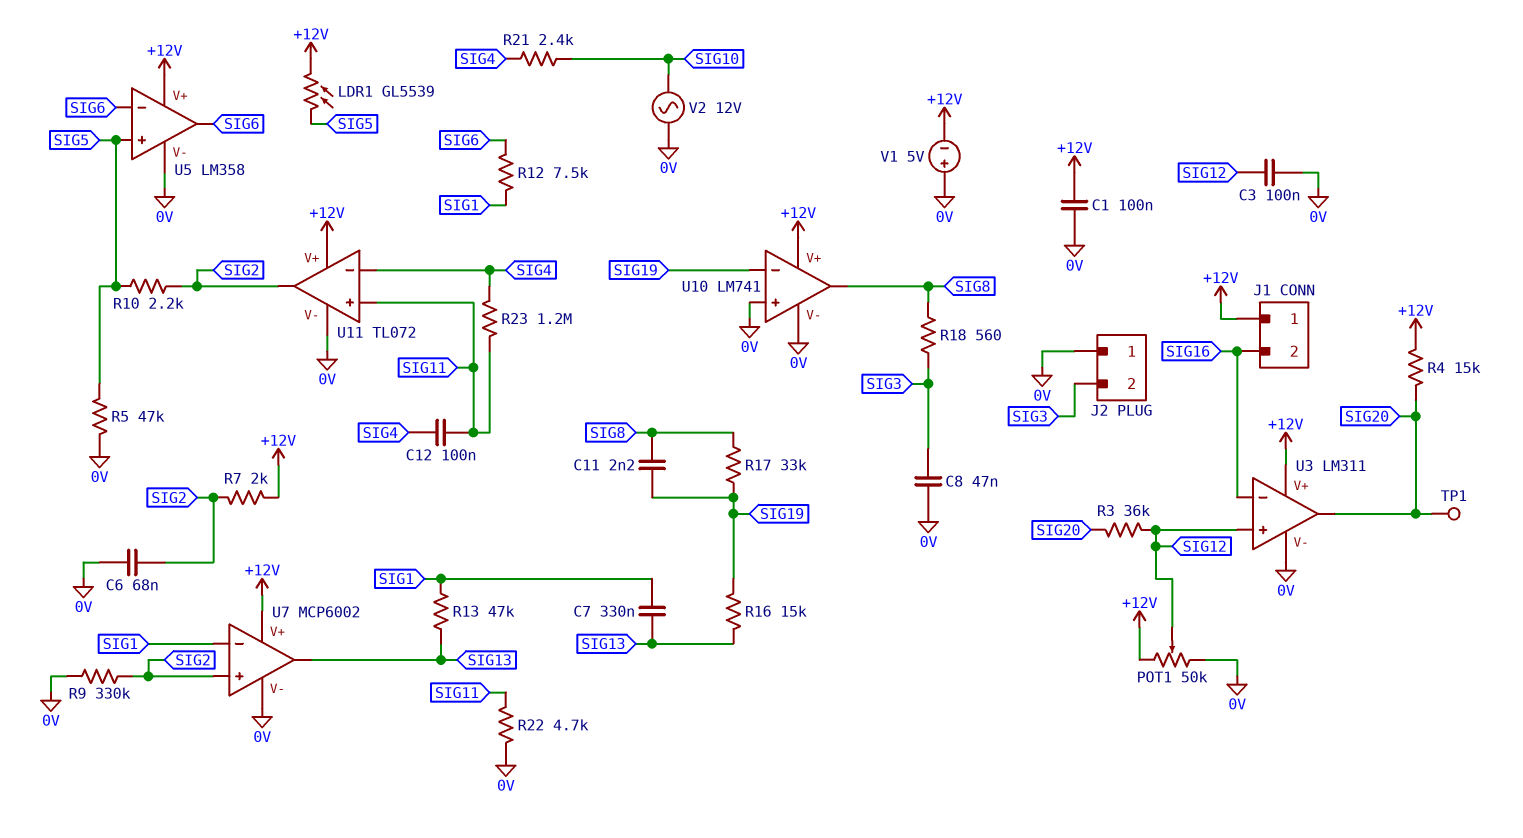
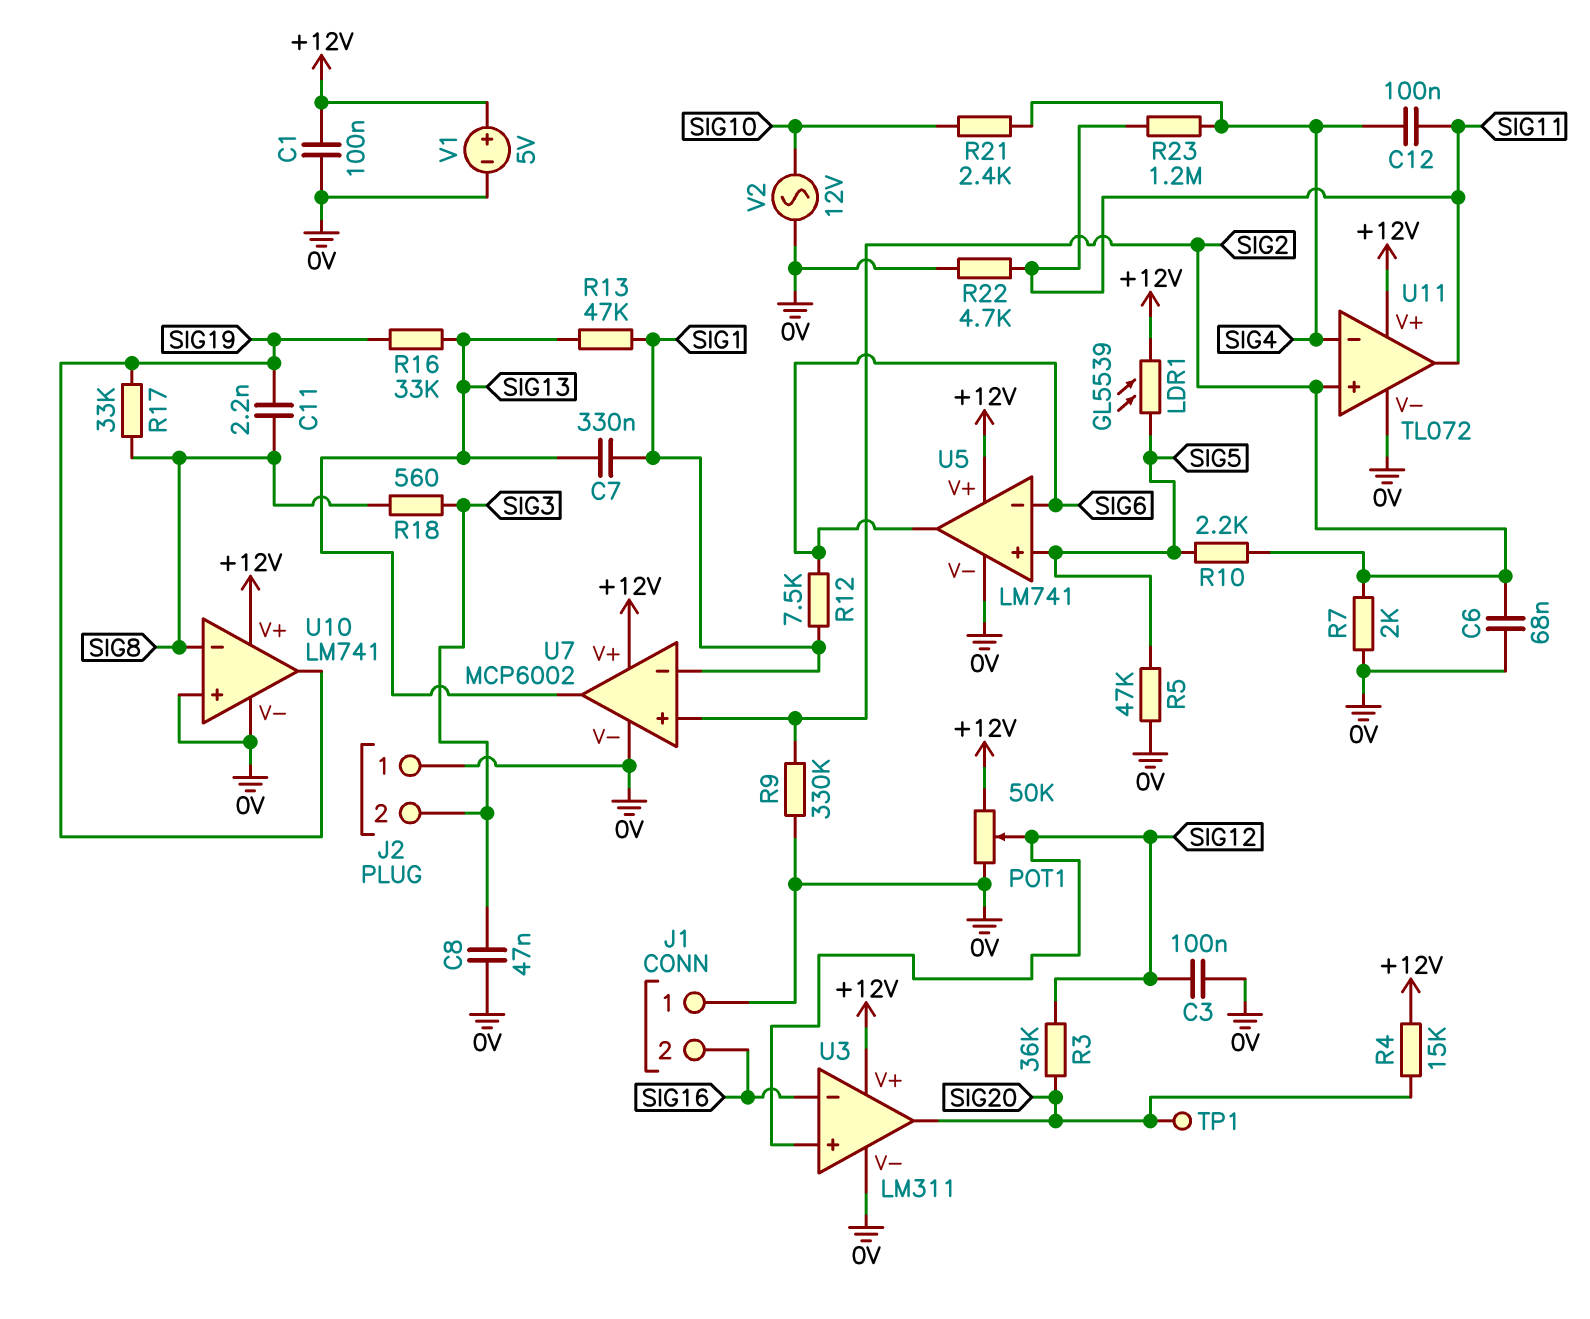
J1 pin 1: +12V -> 0V
R7: 2k (+12V, SIG2) -> 2k (0V, SIG2)
R16: 15k (SIG13, SIG19) -> 33k (SIG13, SIG19)
U5: LM358 -> LM741
U10 pin in-: SIG19 -> SIG8
U10 pin out: SIG8 -> SIG19
U11 pin in+: SIG11 -> SIG2
U11 pin out: SIG2 -> SIG11
V1: 5V (plus 0V, minus +12V) -> 5V (plus +12V, minus 0V)

